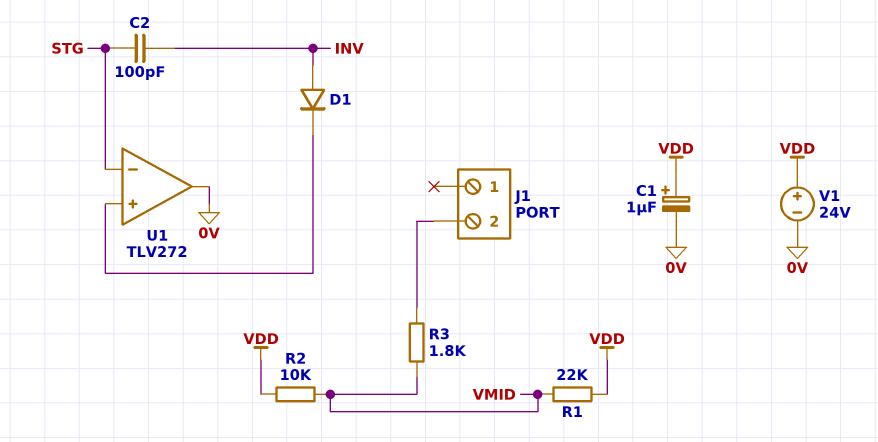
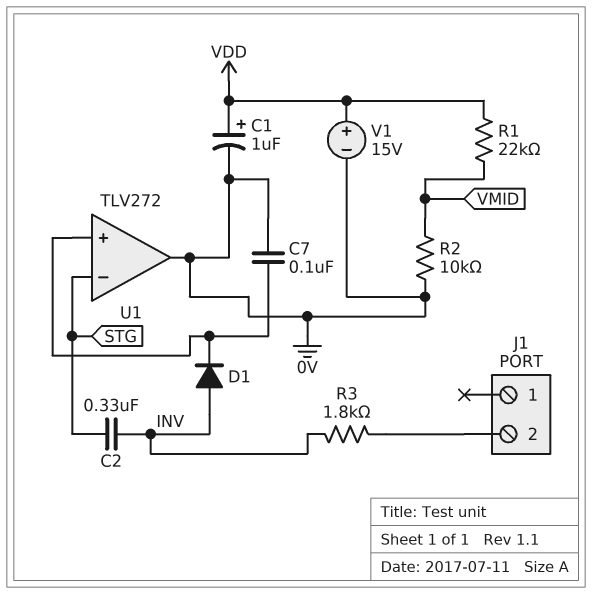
C2: 100pF (INV, STG) -> 330nF (INV, STG)
C7: none -> 100nF (0V, U1/in+)
R2: 10k (VDD, VMID) -> 10k (0V, VMID)
R3: 1.8k (J1/2, VMID) -> 1.8k (INV, J1/2)
V1: 24V (plus VDD, minus 0V) -> 15V (plus VDD, minus 0V)

